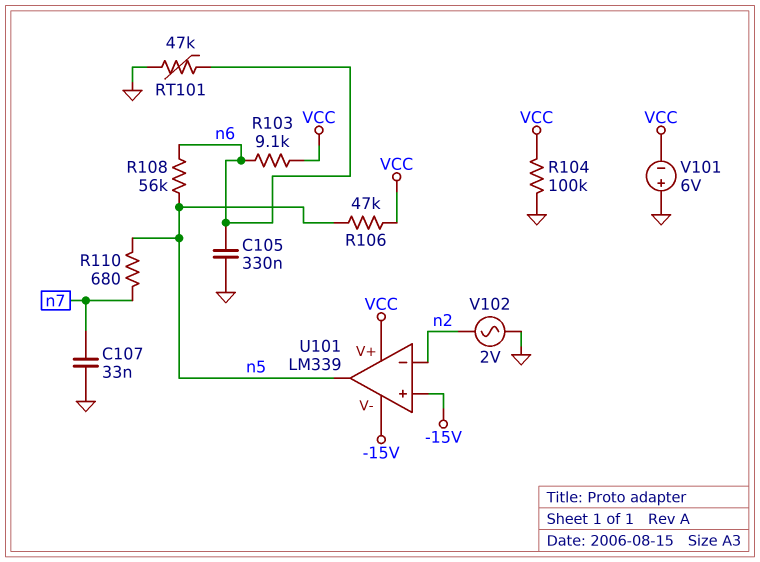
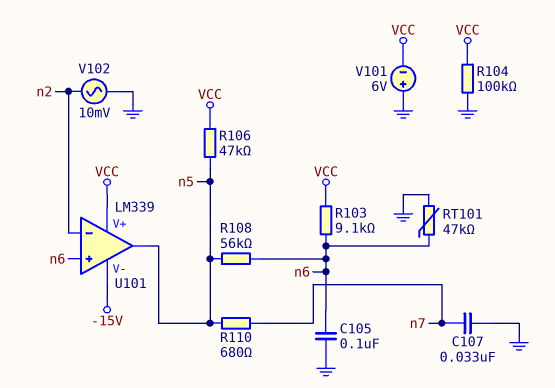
C105: 330nF (GND, n6) -> 100nF (GND, n6)
U101 pin in+: -15V -> n6
V102: AC 2V (GND, n2) -> AC 10mV (GND, n2)

